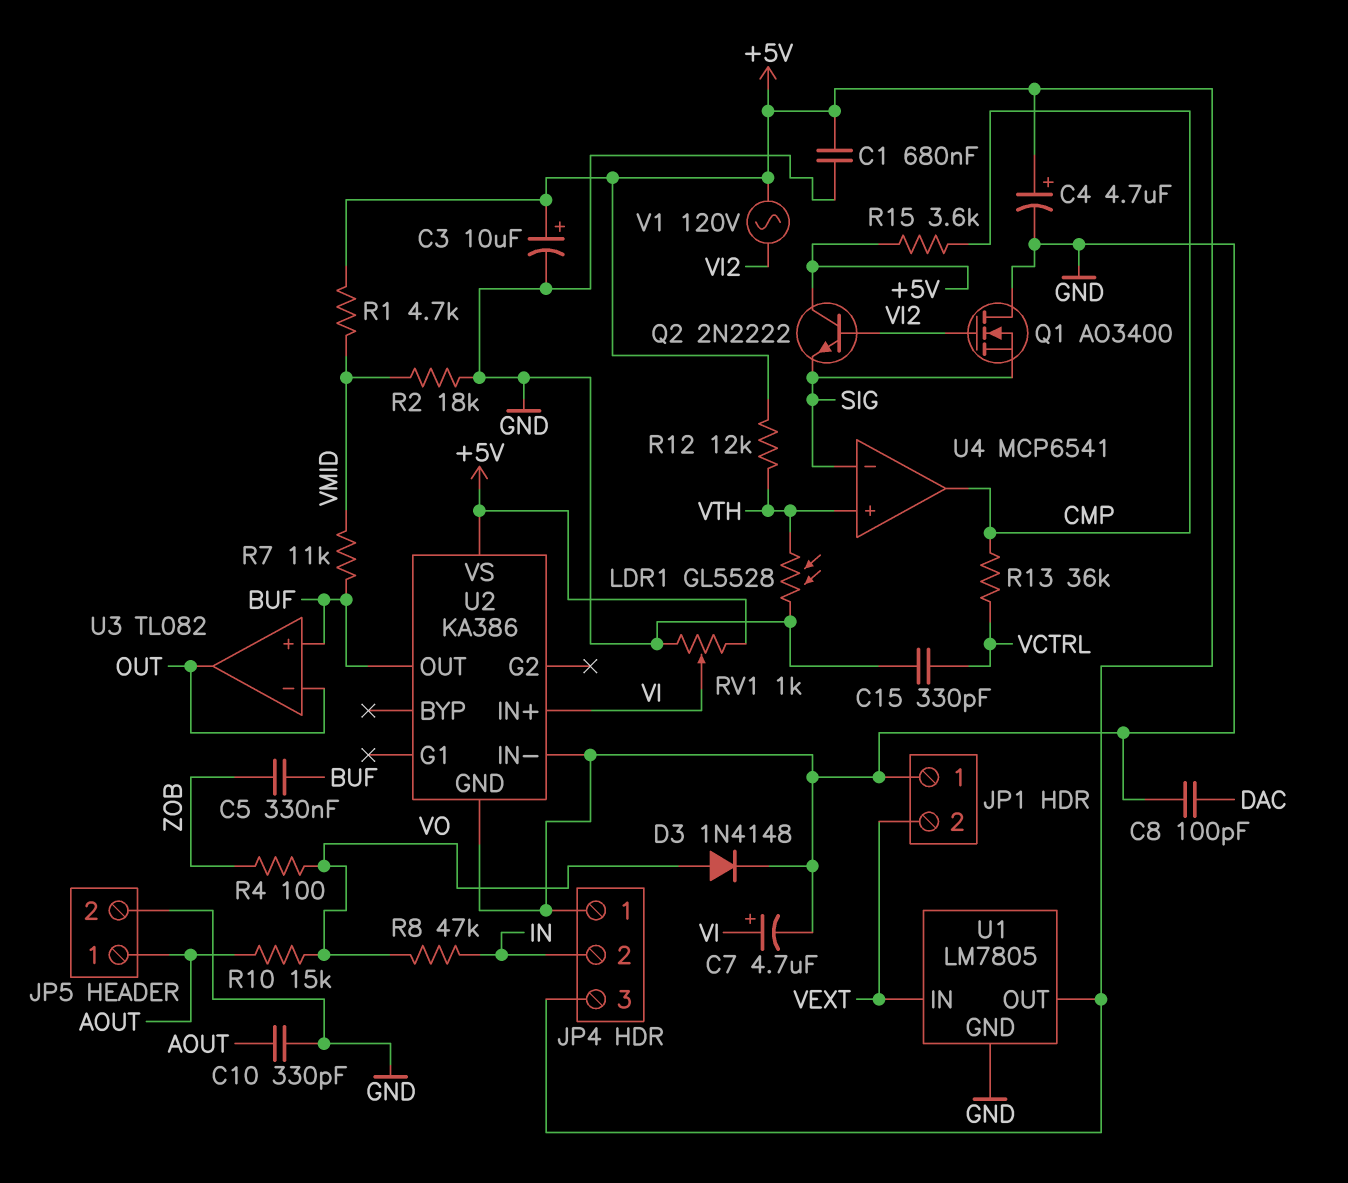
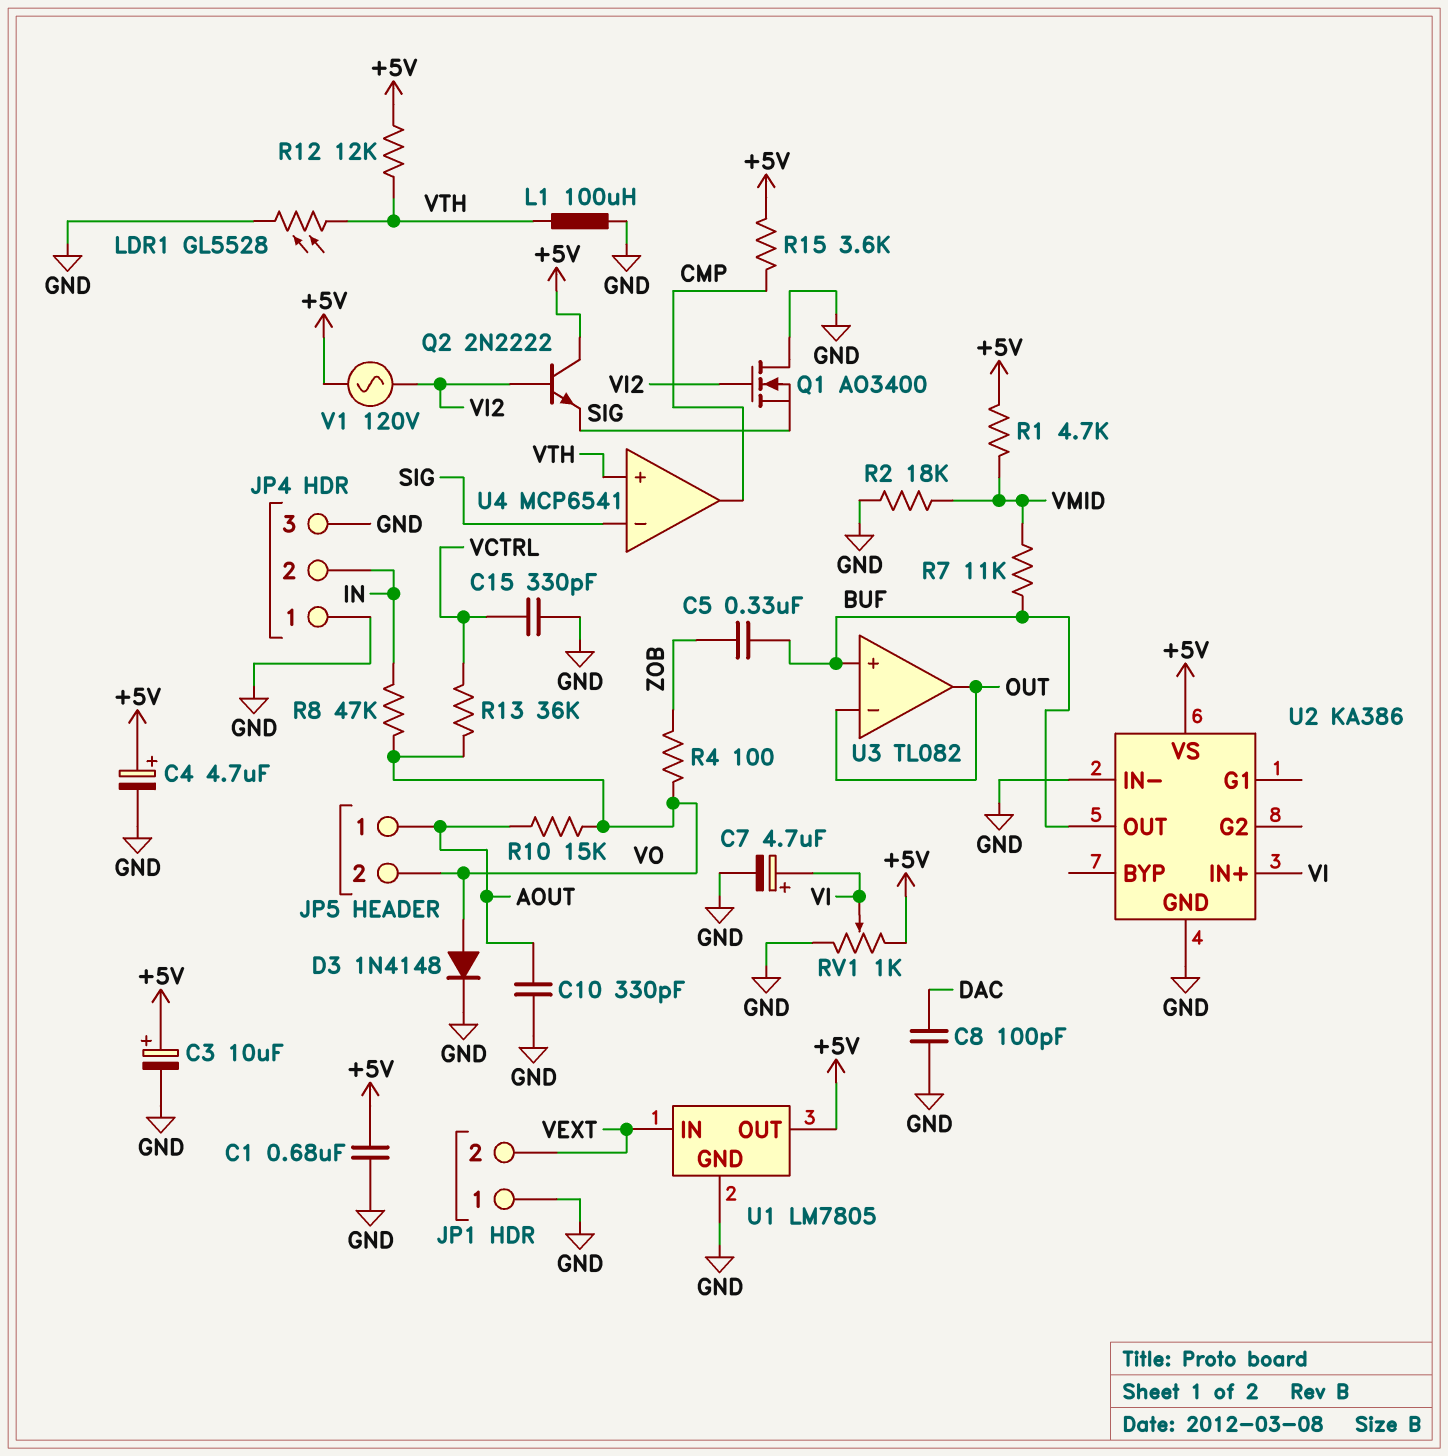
JP4 pin 3: +5V -> GND
JP5 pin 2: GND -> VO
L1: none -> 100uH (GND, VTH)
R13: 36k (CMP, VCTRL) -> 36k (VCTRL, VO)

